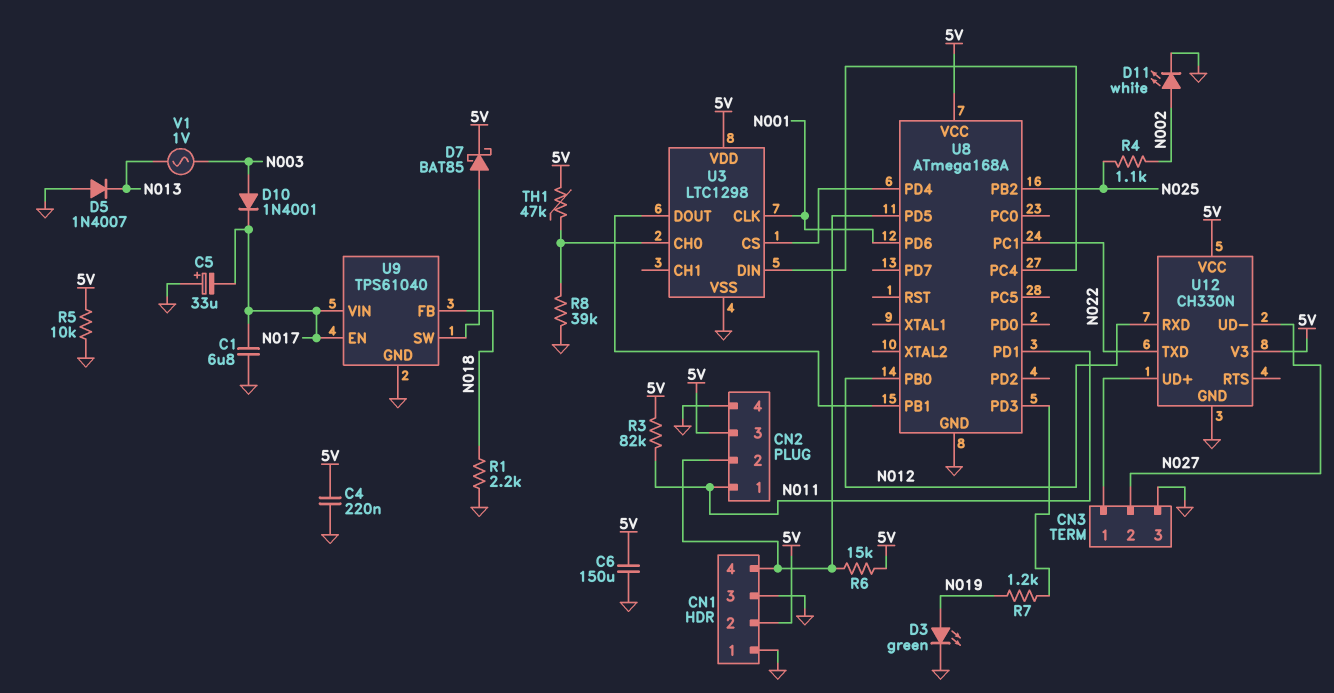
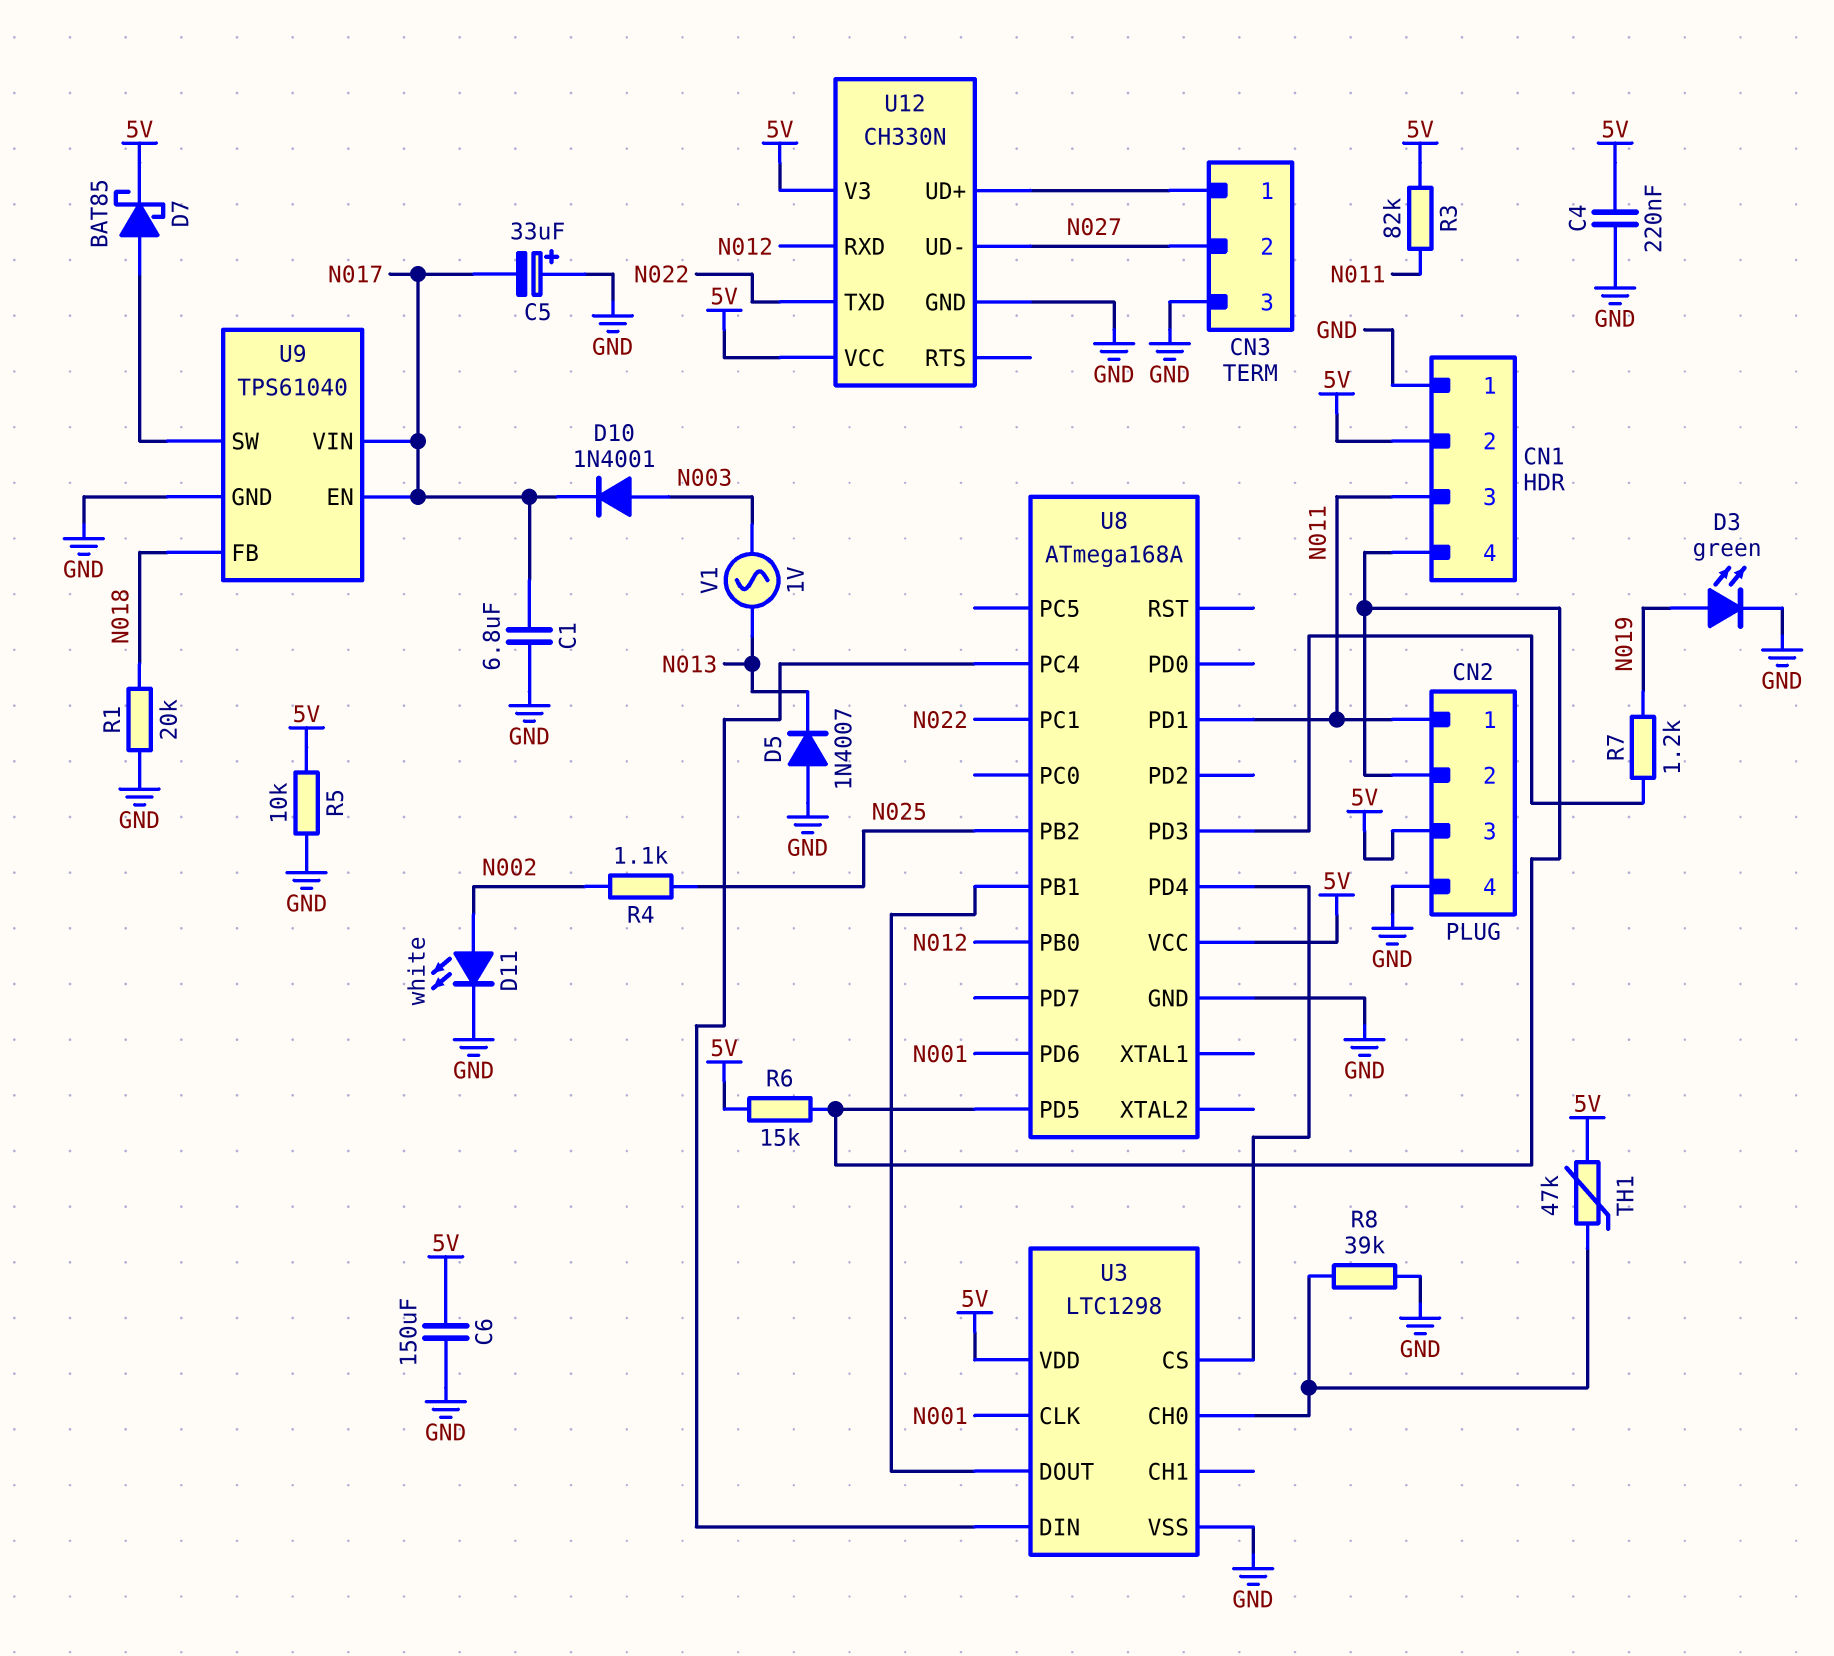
CN1 pin 3: GND -> N011
R1: 2.2k (GND, N018) -> 20k (GND, N018)

